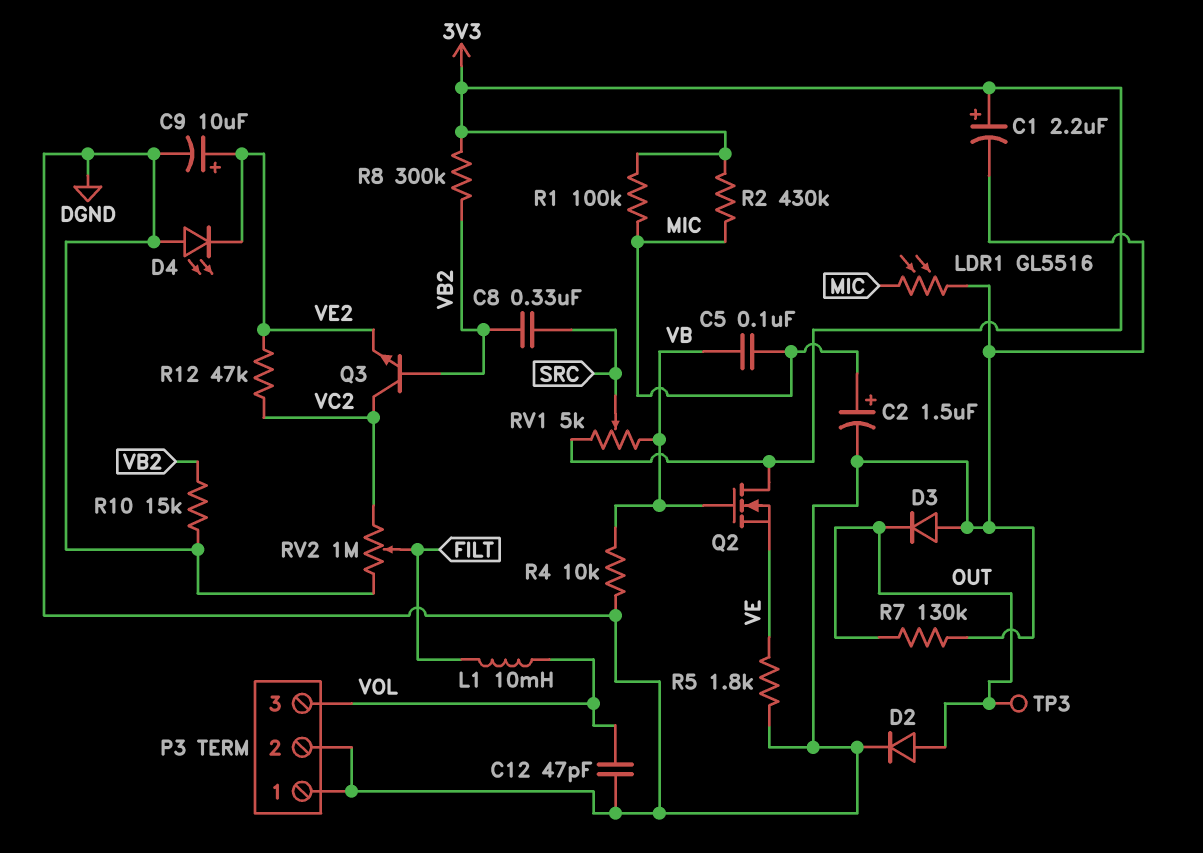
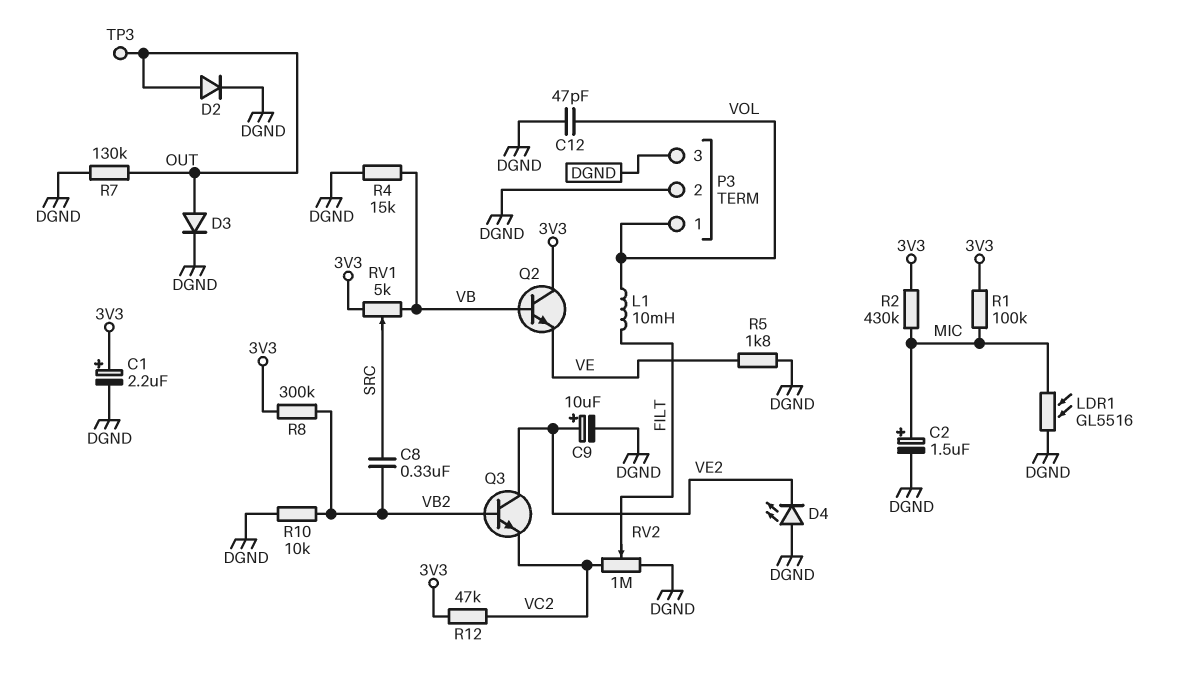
C5: 100nF (MIC, VB) -> none
D3: diode (A DGND, K OUT) -> diode (A OUT, K DGND)
P3 pin 1: DGND -> VOL
P3 pin 3: VOL -> DGND
Q2: NMOS (G VB, D 3V3, S VE) -> NPN (B VB, C 3V3, E VE)
Q3: NPN (B VB2, C VC2, E VE2) -> NPN (B VB2, C VE2, E VC2)
R4: 10k (DGND, VB) -> 15k (DGND, VB)
R10: 15k (DGND, VB2) -> 10k (DGND, VB2)
R12: 47k (VC2, VE2) -> 47k (3V3, VC2)

